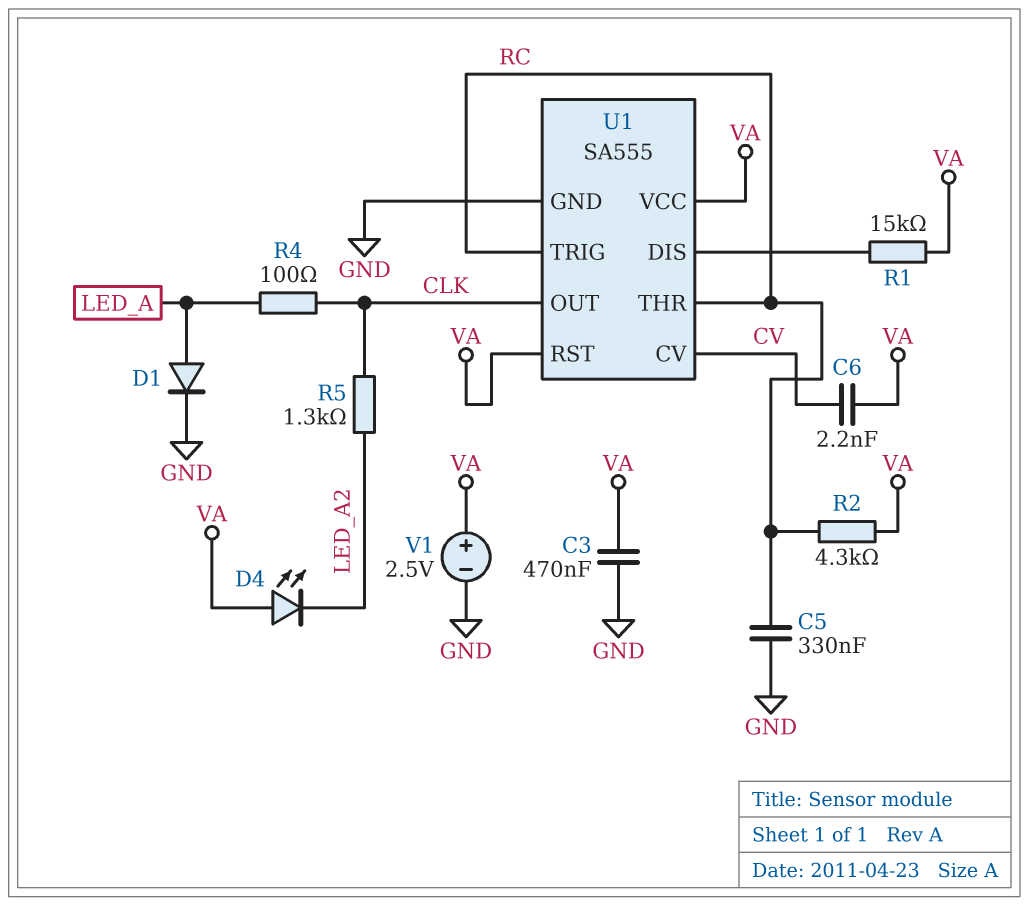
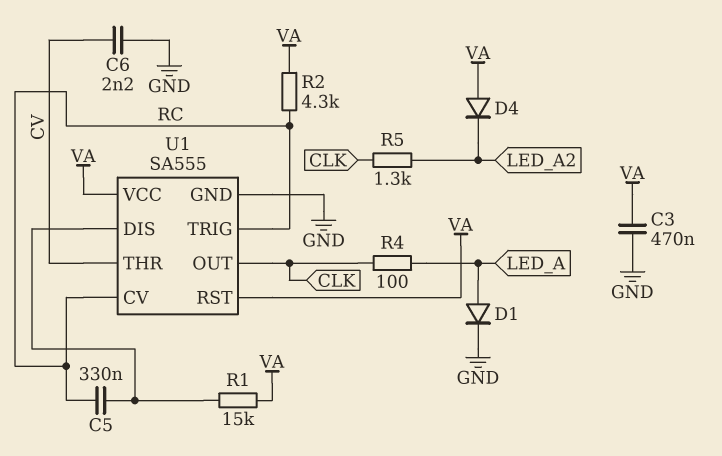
C5: 330nF (GND, RC) -> 330nF (RC, U1/DIS)
C6: 2.2nF (CV, VA) -> 2.2nF (CV, GND)
D4: LED (A VA, K LED_A2) -> diode (A VA, K LED_A2)
U1 pin CV: CV -> RC
U1 pin THR: RC -> CV
V1: 2.5V (plus VA, minus GND) -> none

